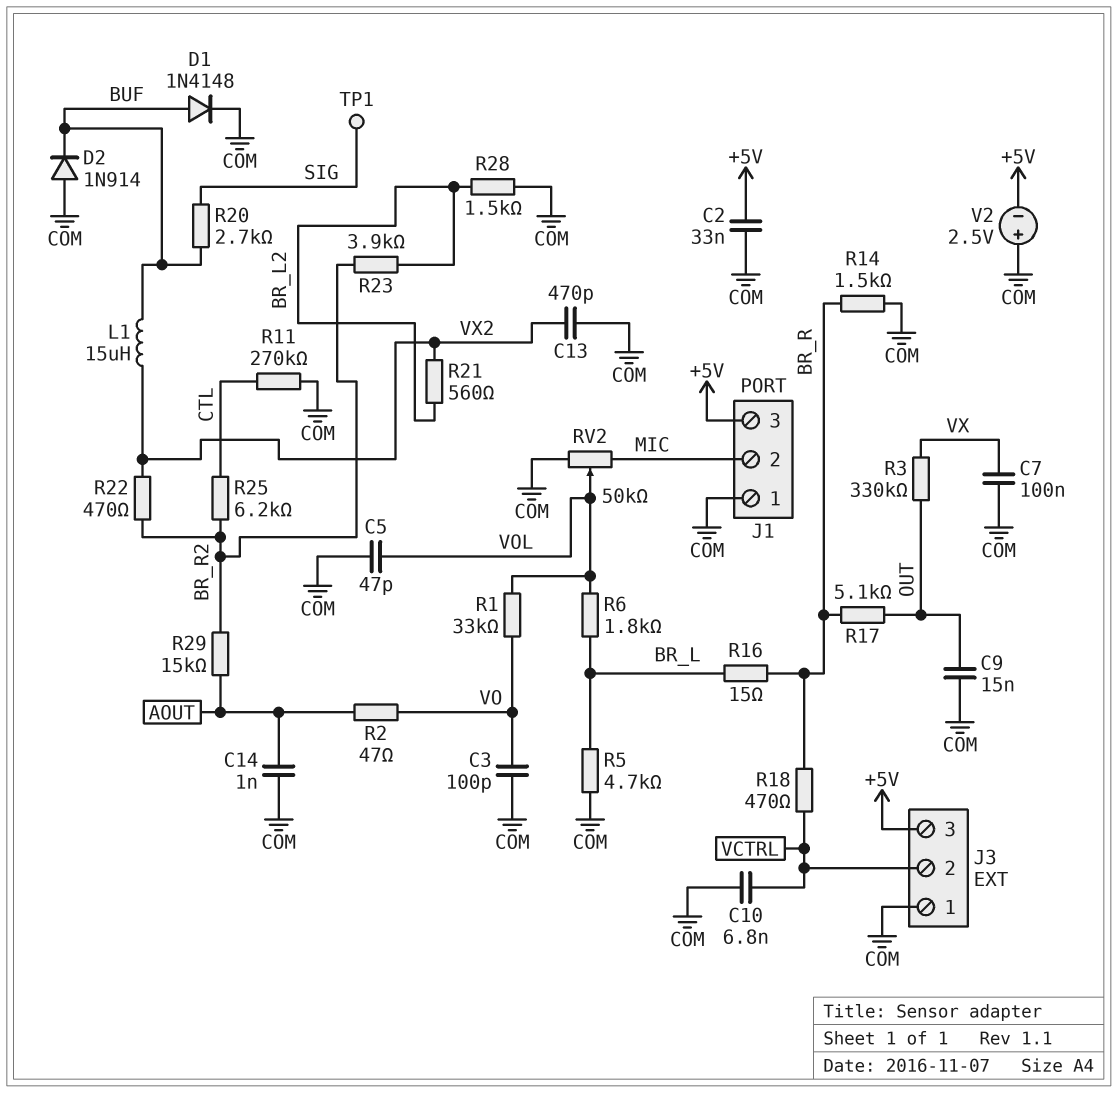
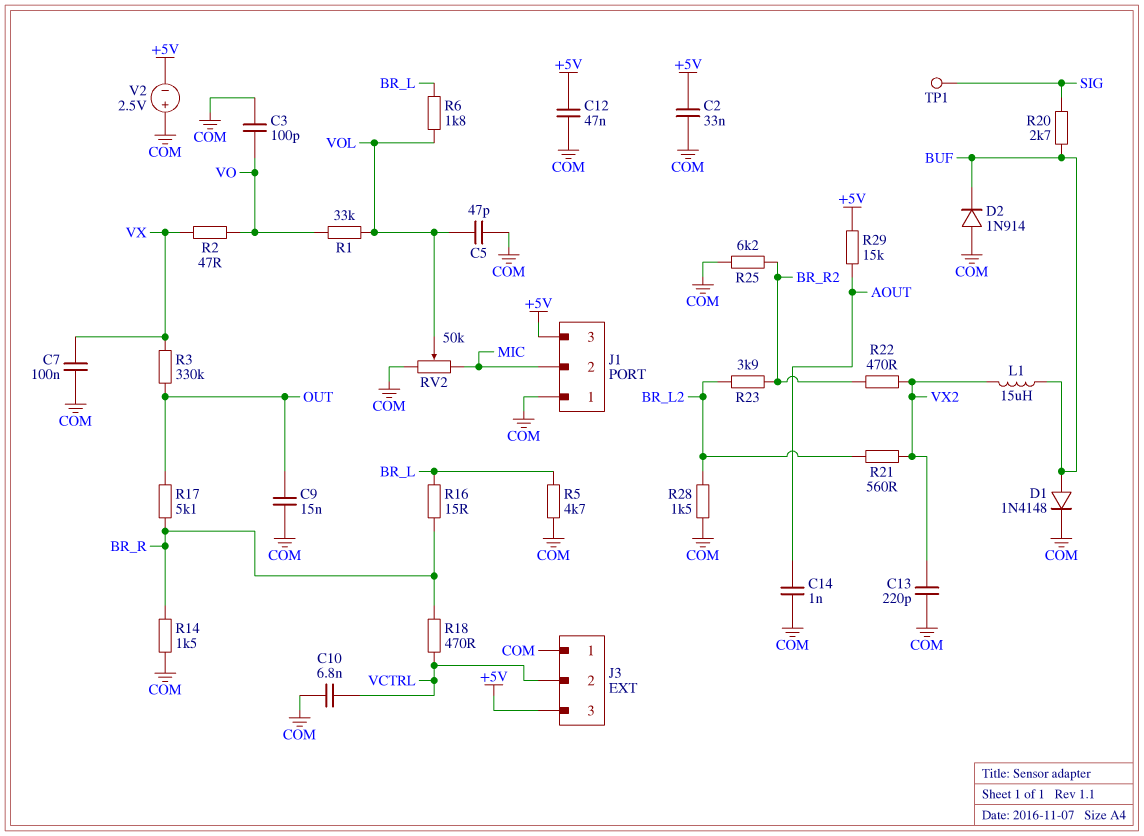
C12: none -> 47nF (+5V, COM)
C13: 470pF (COM, VX2) -> 220pF (COM, VX2)
R2: 47 (AOUT, VO) -> 47 (VO, VX)
R11: 270k (COM, CTL) -> none
R25: 6.2k (BR_R2, CTL) -> 6.2k (BR_R2, COM)
R29: 15k (AOUT, BR_R2) -> 15k (+5V, AOUT)

